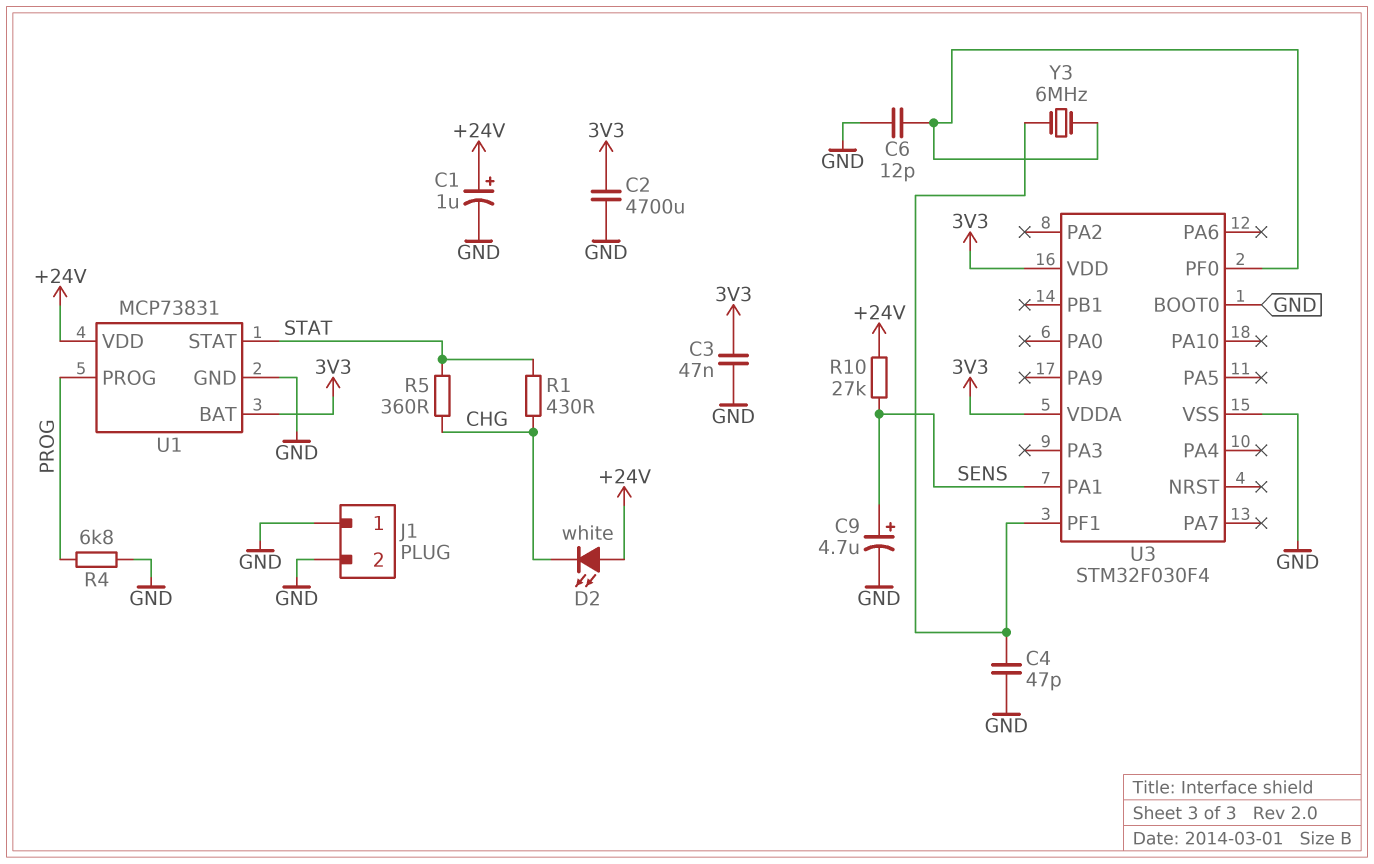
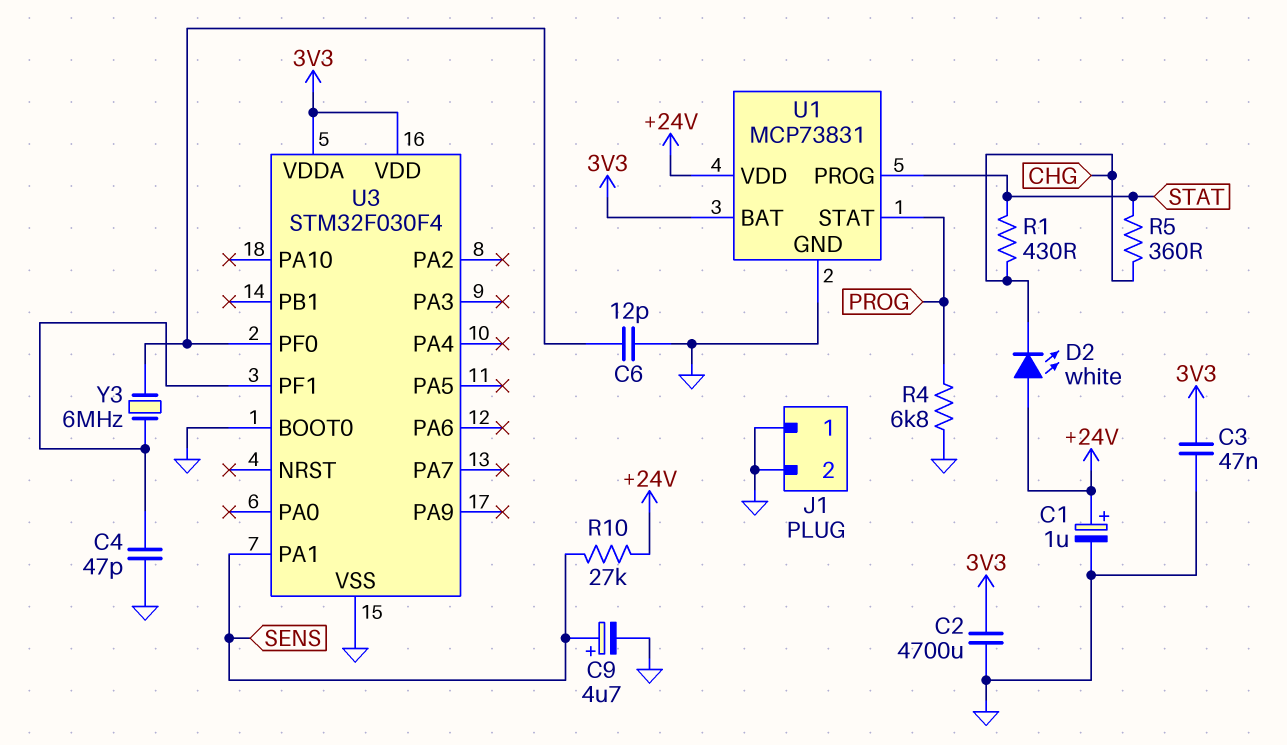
U1 pin PROG: PROG -> STAT
U1 pin STAT: STAT -> PROG

